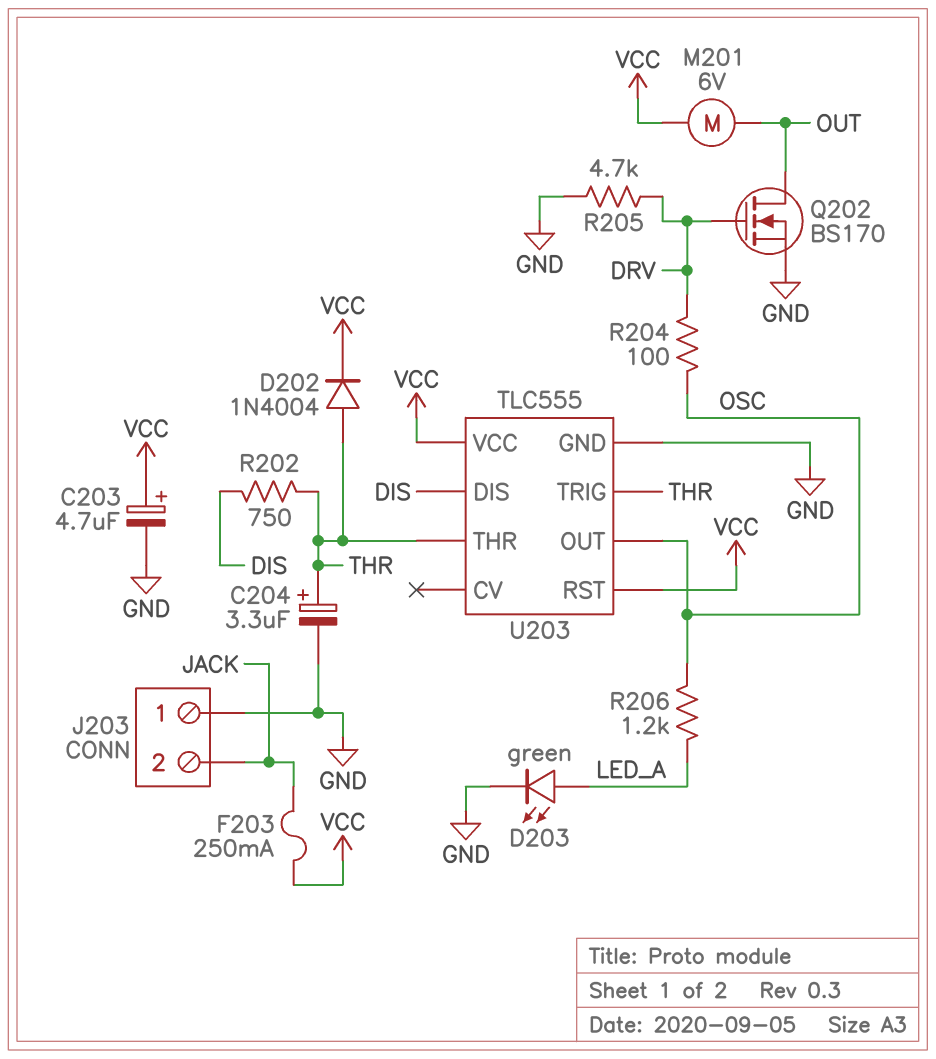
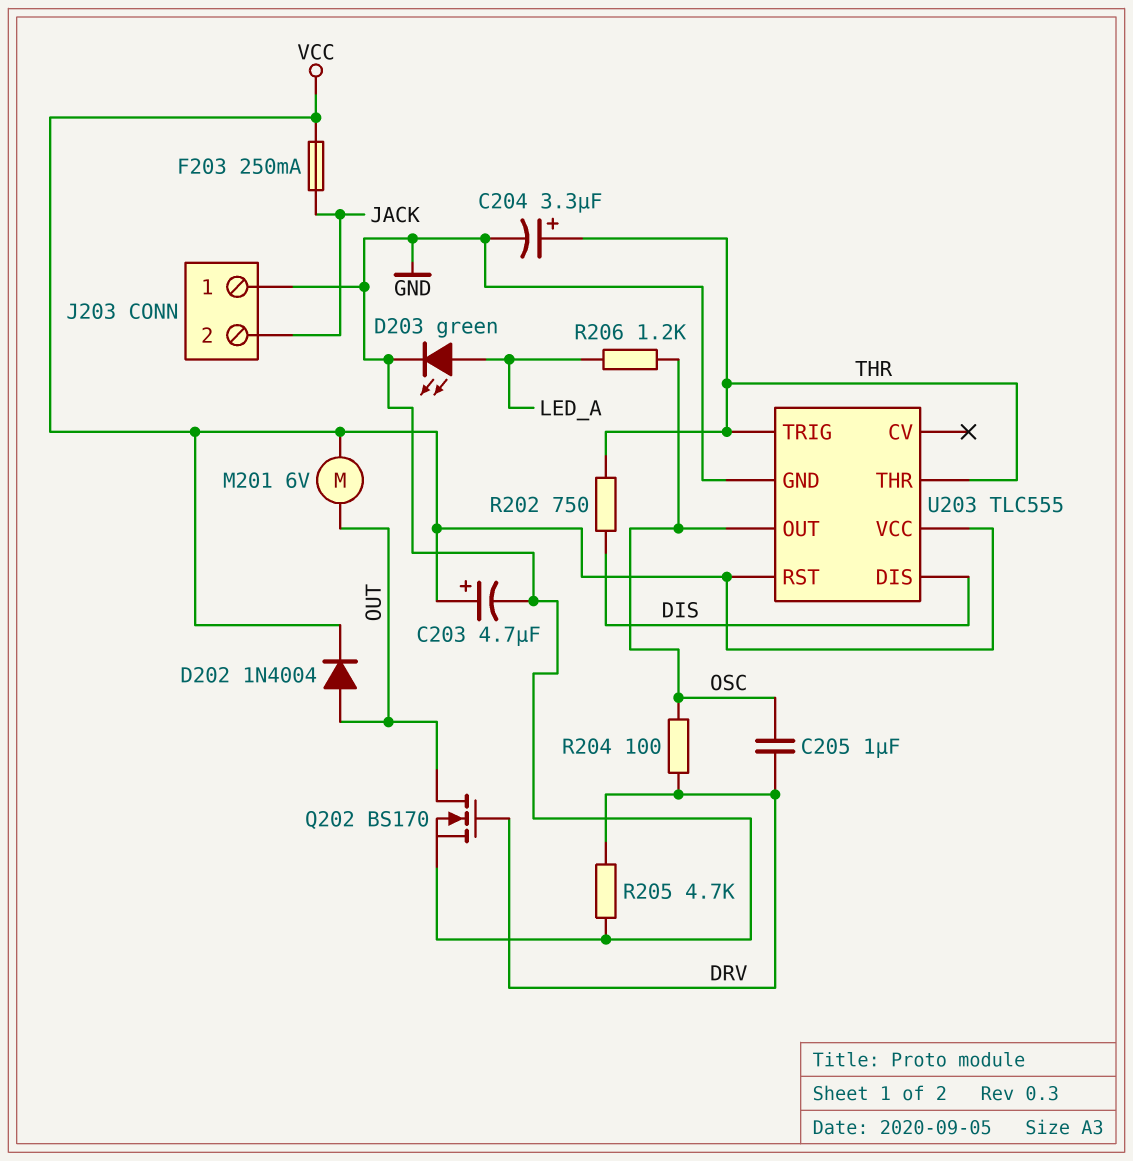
C205: none -> 1uF (DRV, OSC)
D202: diode 1N4004 (A THR, K VCC) -> diode 1N4004 (A OUT, K VCC)

